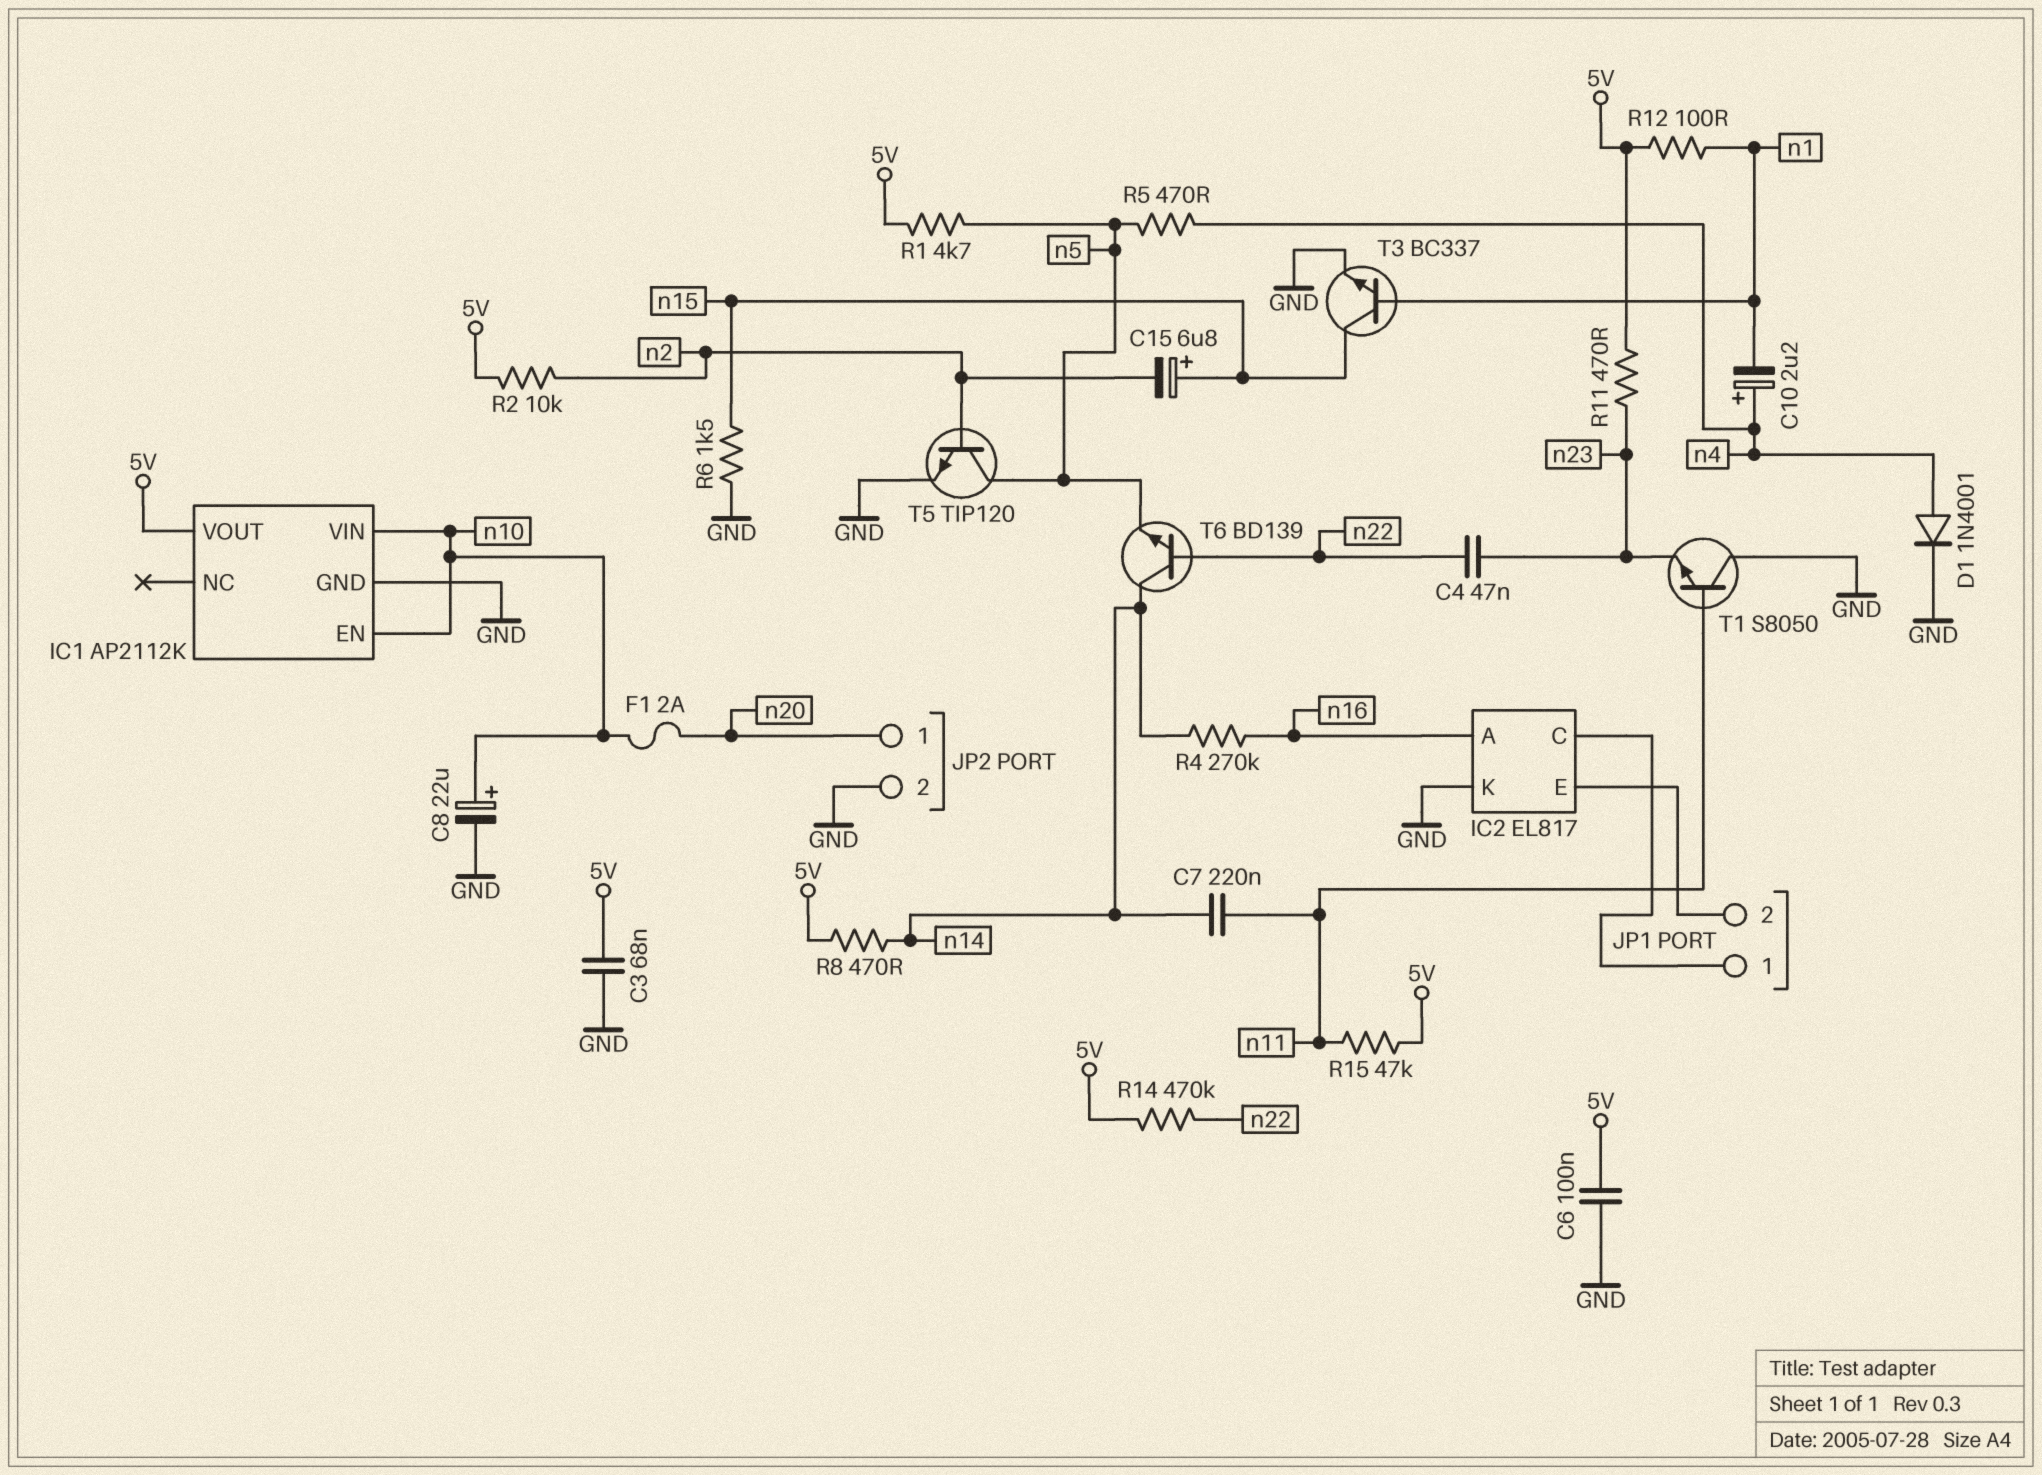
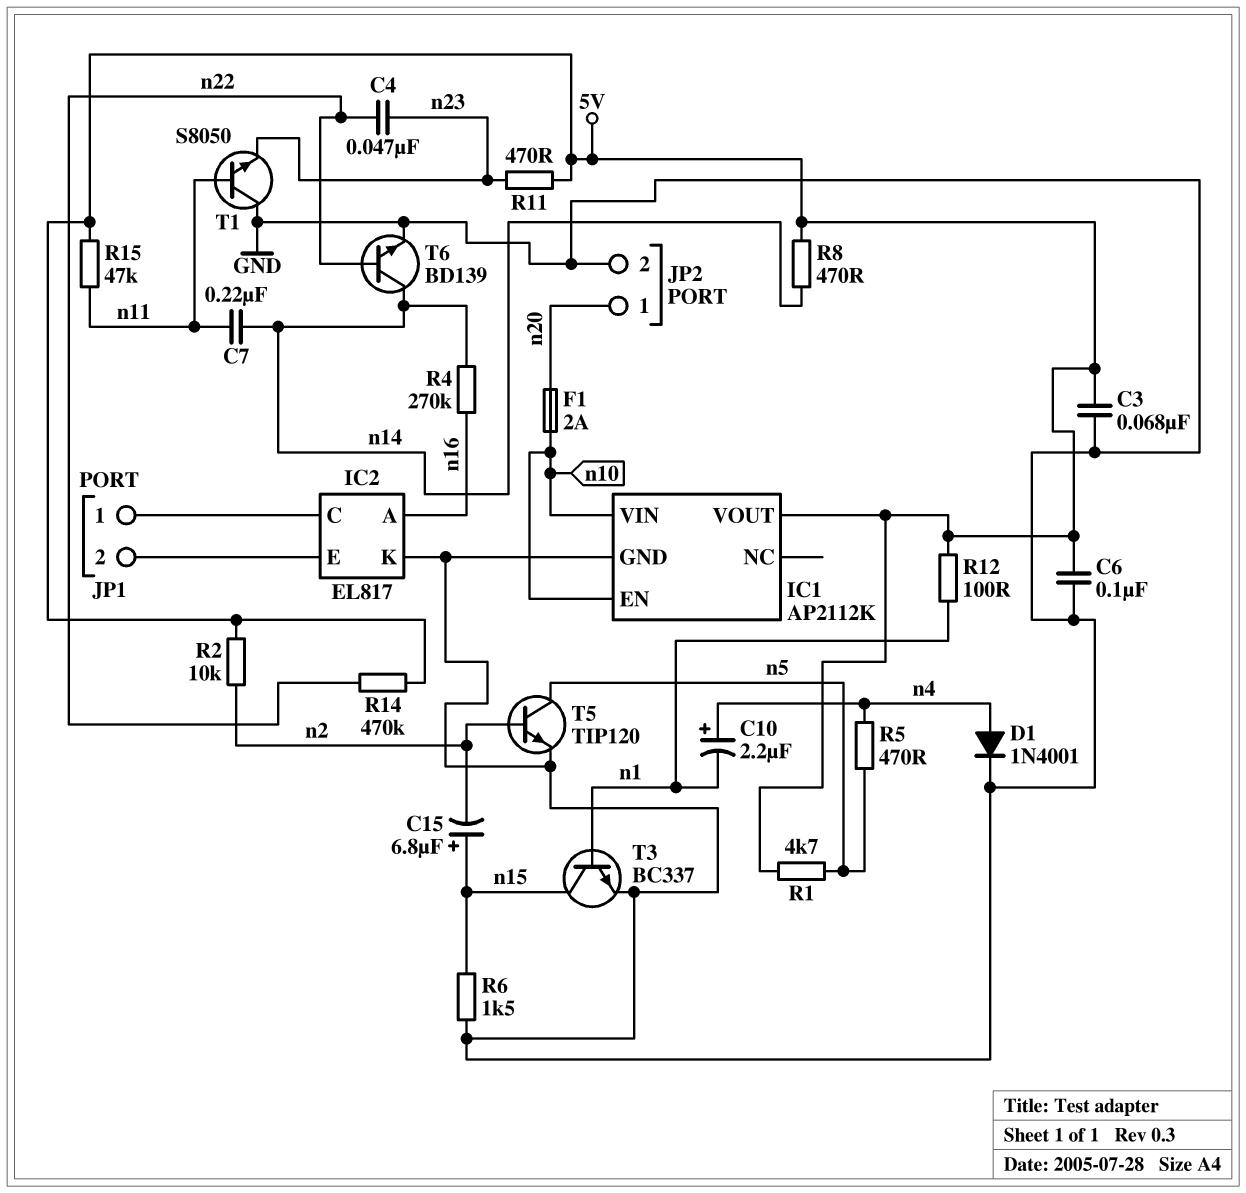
C8: 22uF (plus n10, minus GND) -> none
T6: NPN BD139 (B n22, C n14, E n5) -> NPN BD139 (B n22, C n14, E GND)

